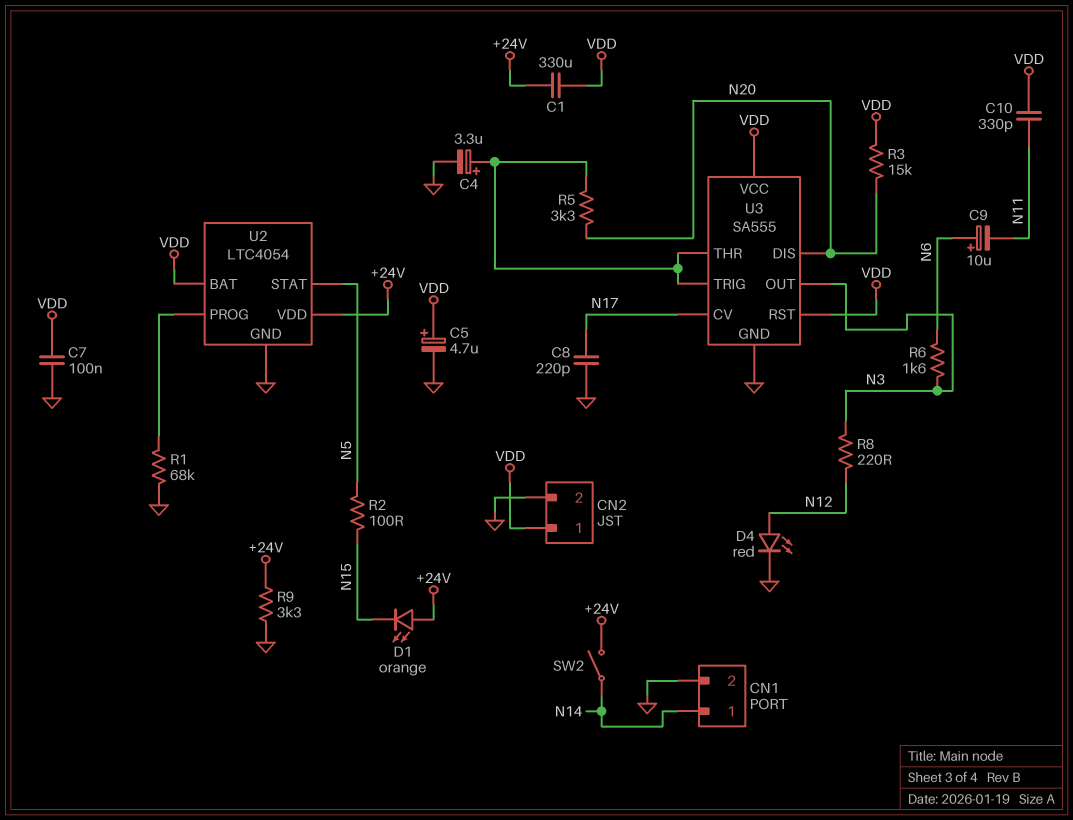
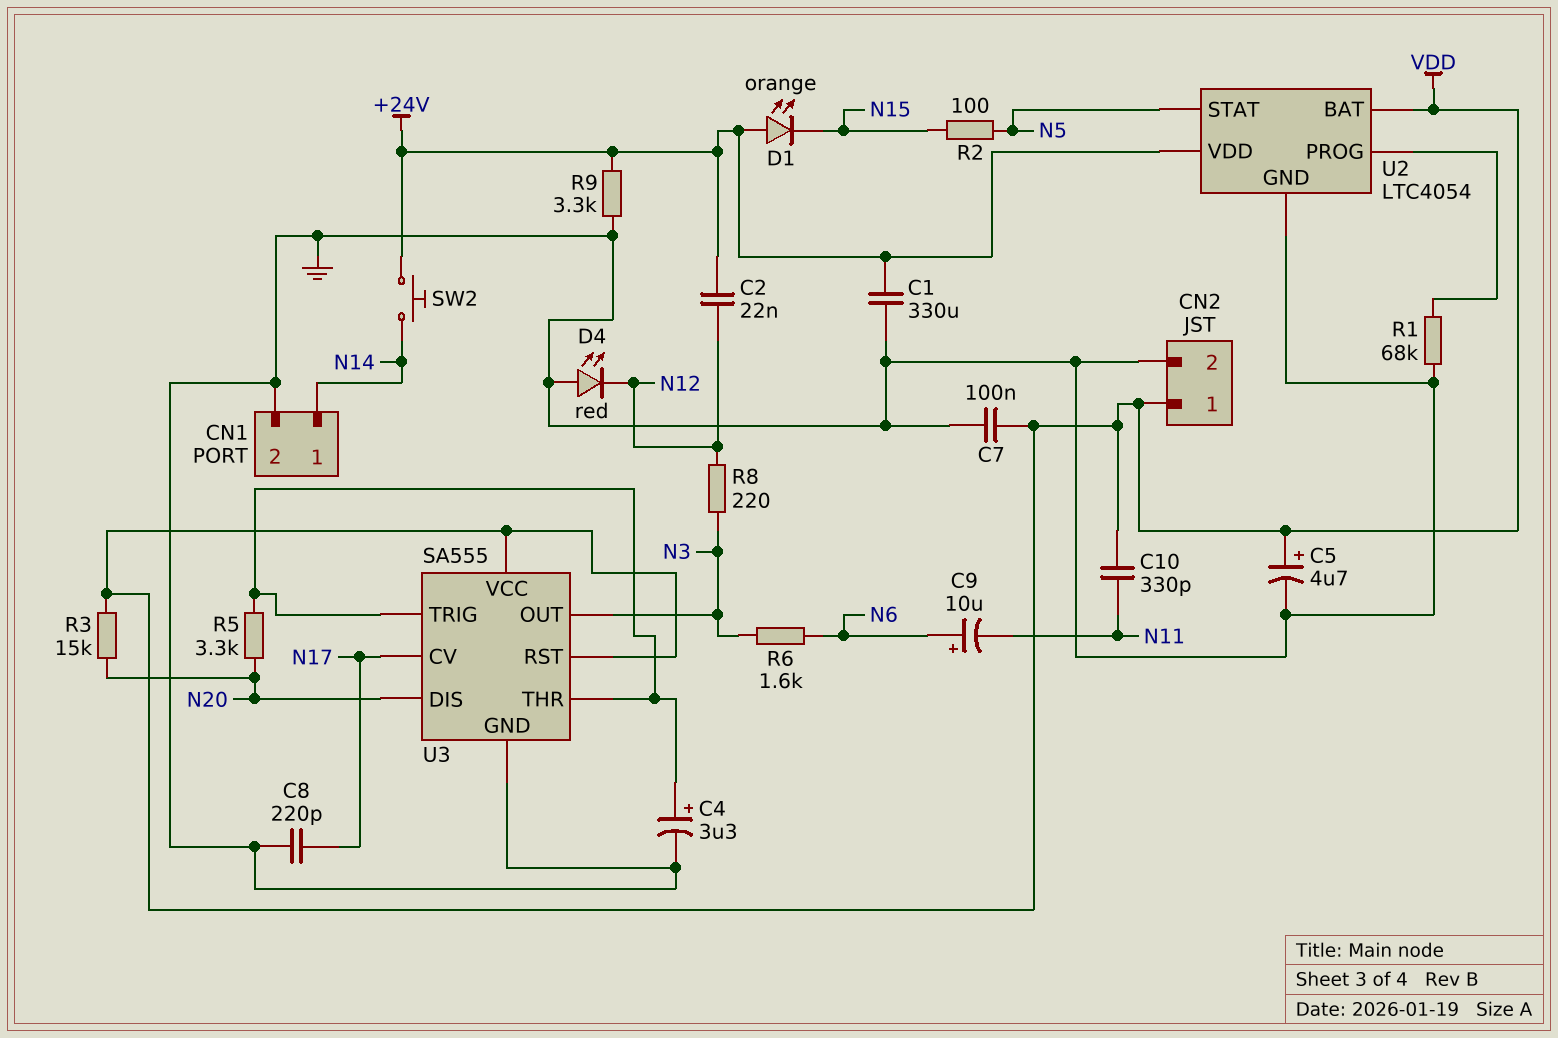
C1: 330uF (+24V, VDD) -> 330uF (+24V, GND)
C2: none -> 22nF (+24V, N12)
D4: LED red (A N12, K GND) -> LED red (A GND, K N12)
SW2: switch (+24V, N14) -> button (+24V, N14)

